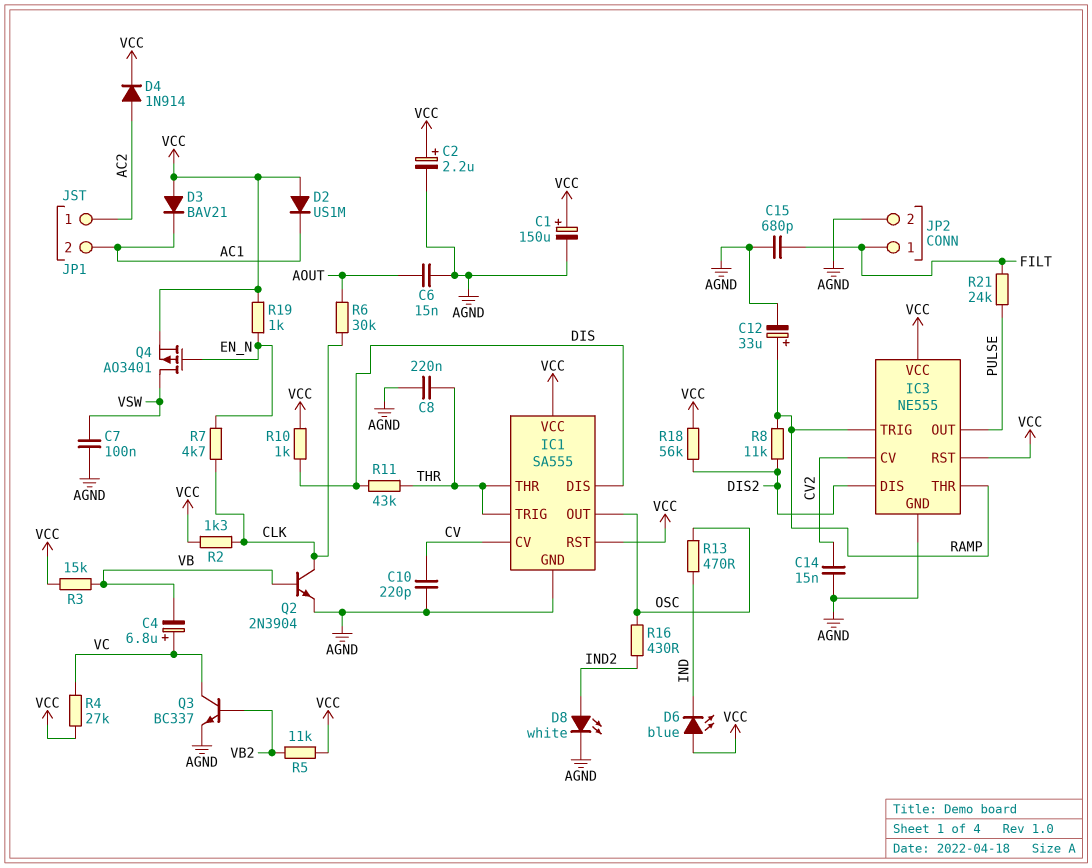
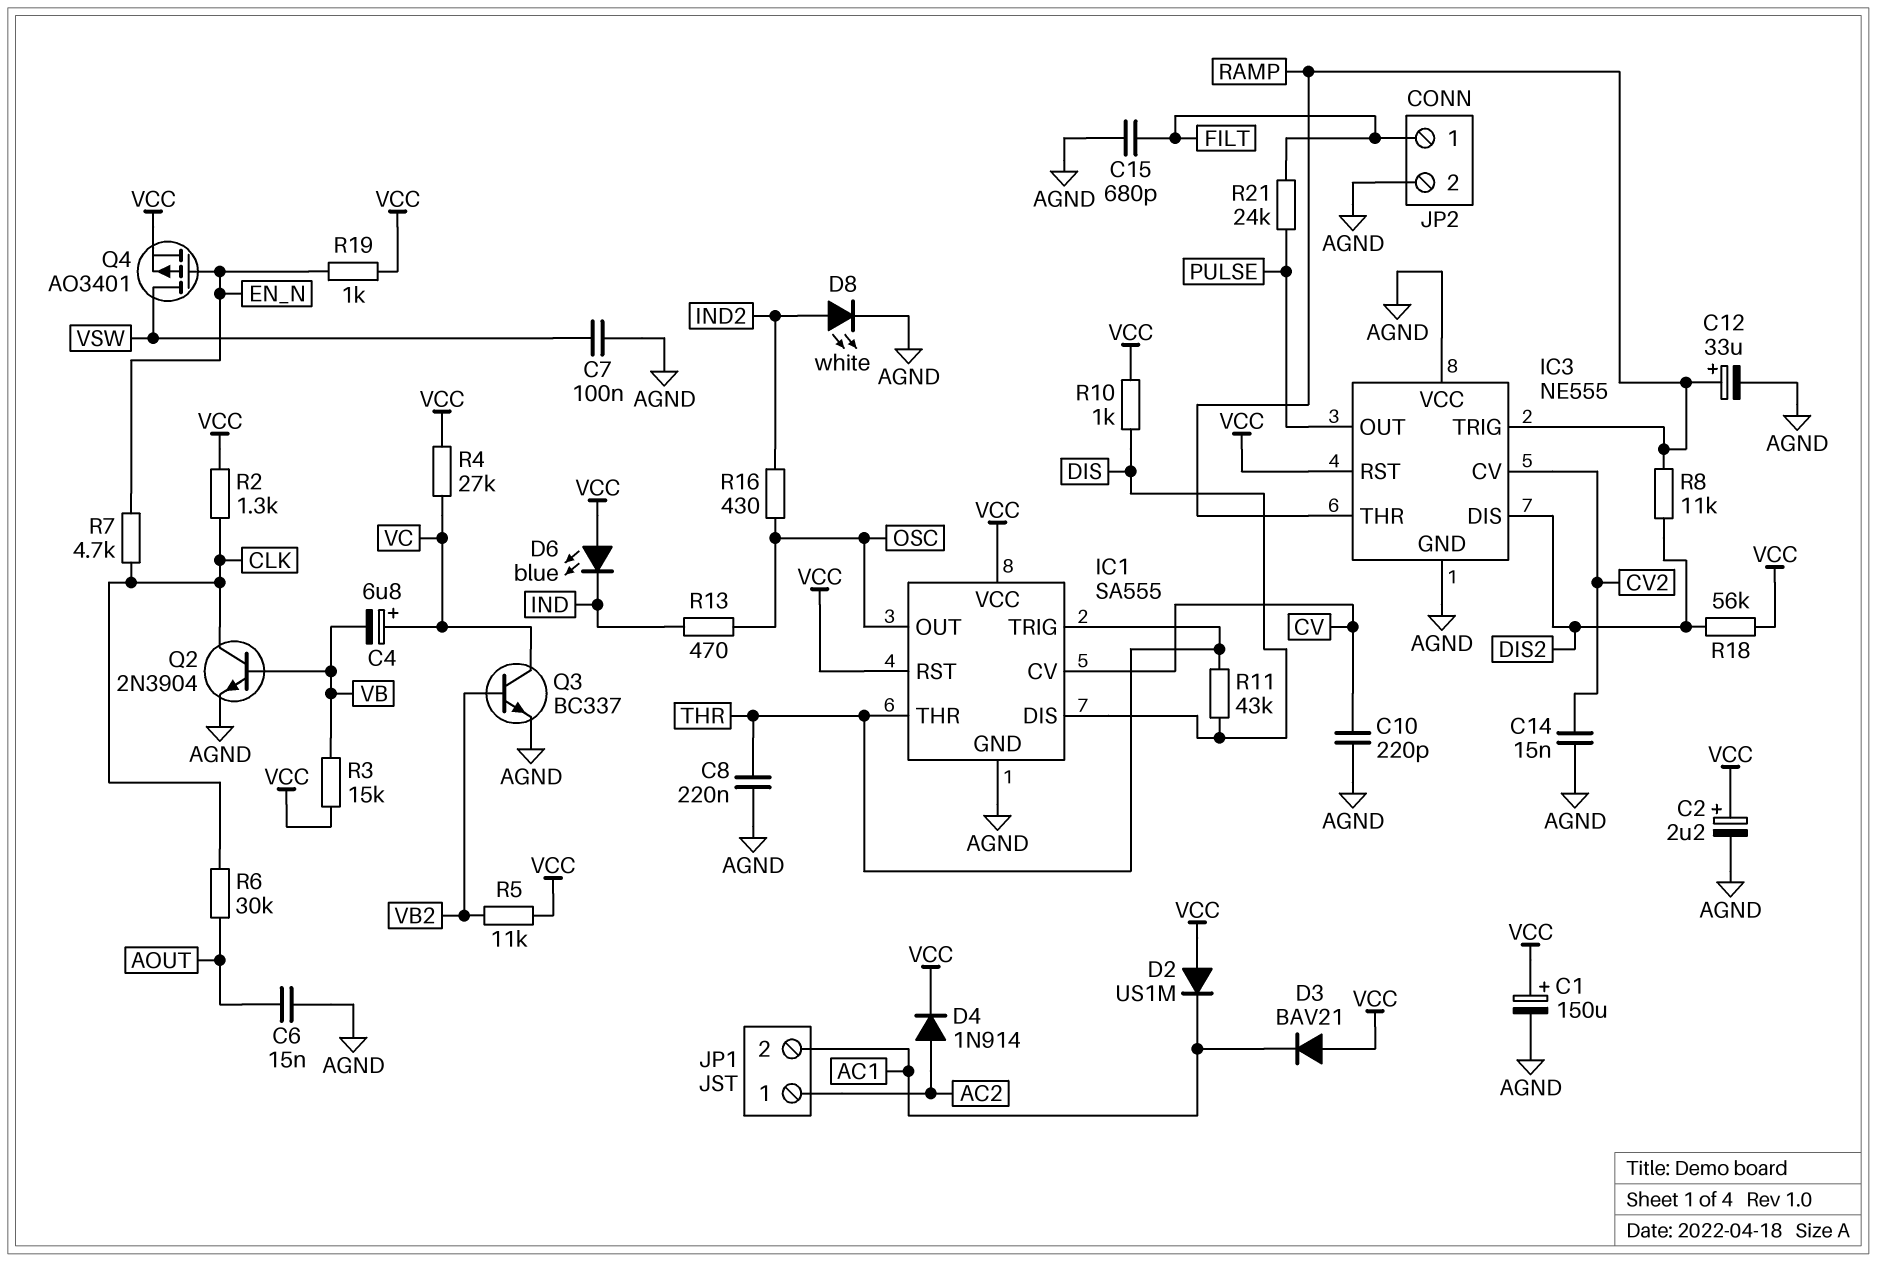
IC3 pin VCC: VCC -> AGND

